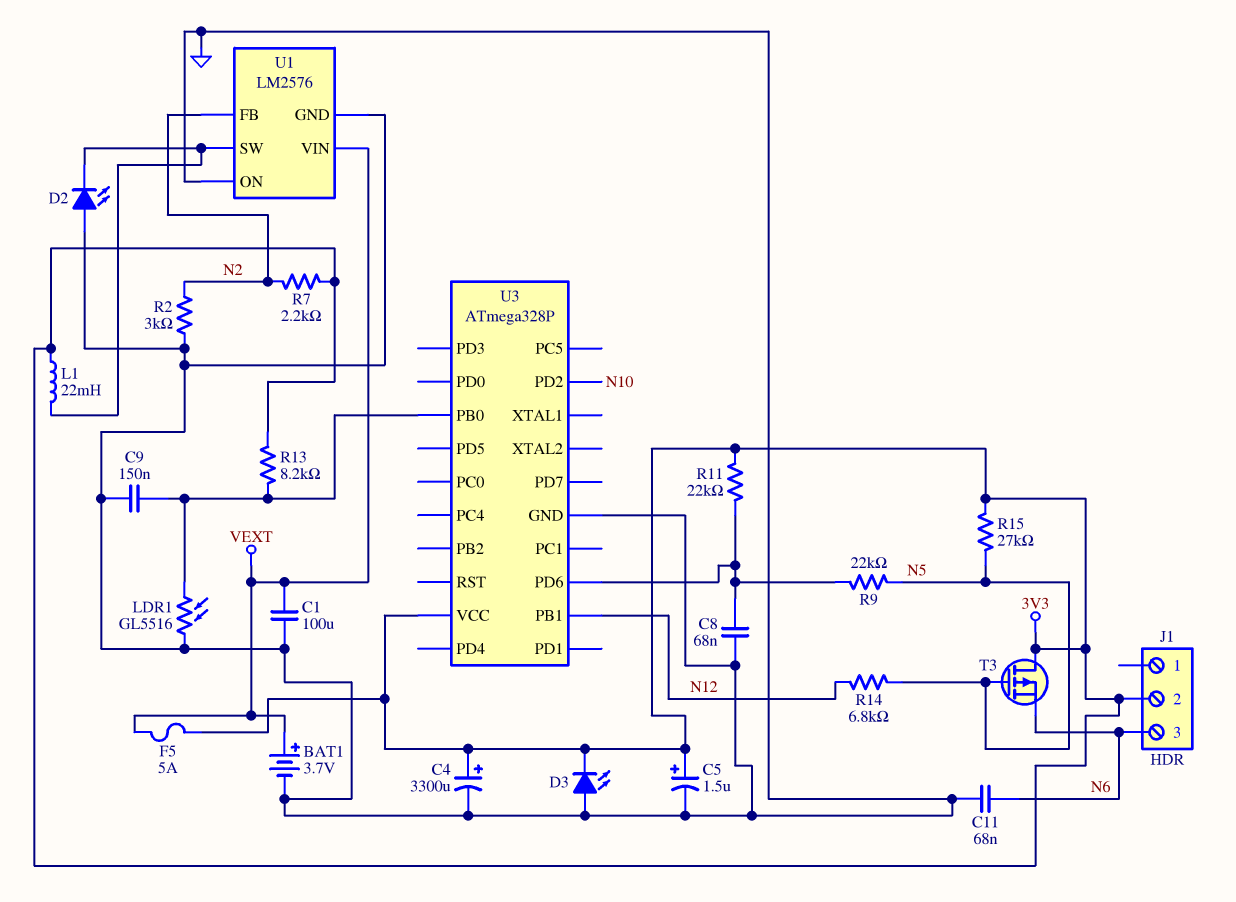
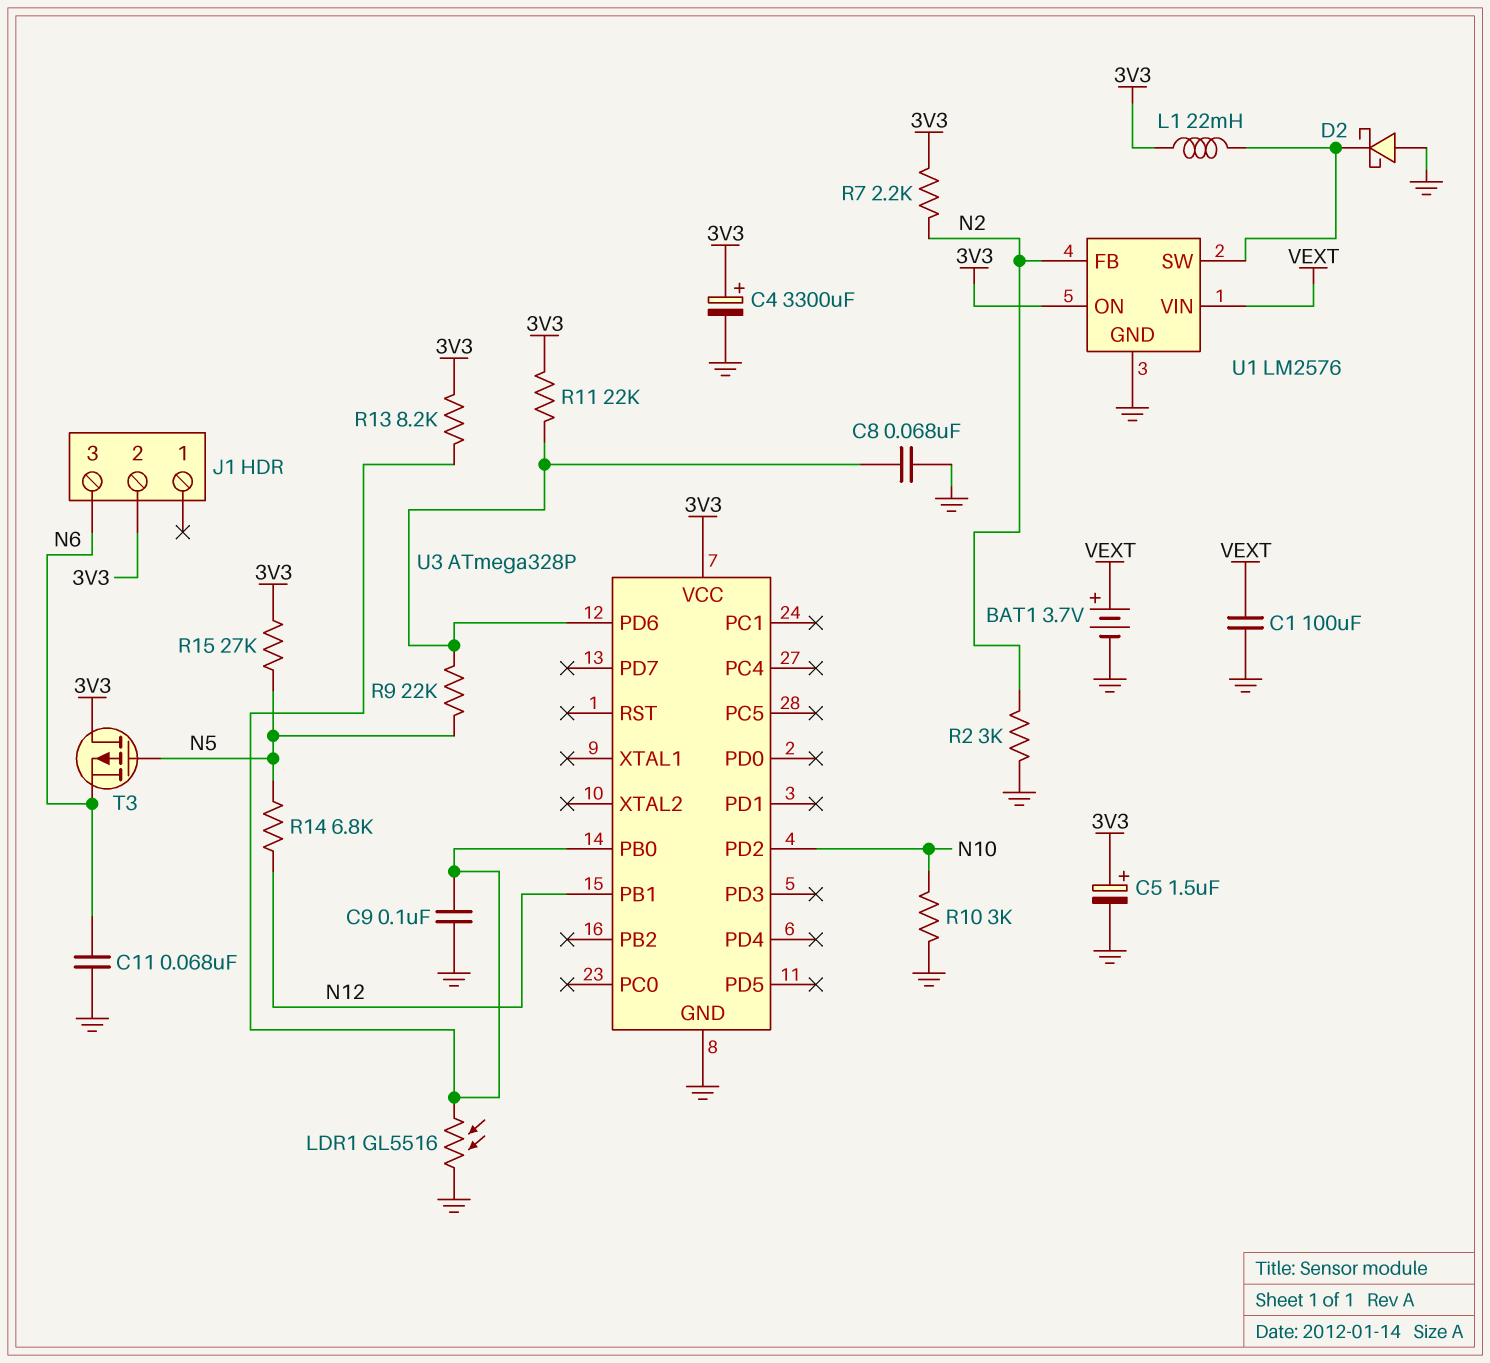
C9: 150nF (GND, U3/PB0) -> 100nF (GND, U3/PB0)
D2: LED (A GND, K U1/SW) -> schottky (A GND, K U1/SW)
D3: LED (A GND, K 3V3) -> none
F5: 5A (3V3, VEXT) -> none
R10: none -> 3k (GND, N10)
U1 pin ON: GND -> 3V3

